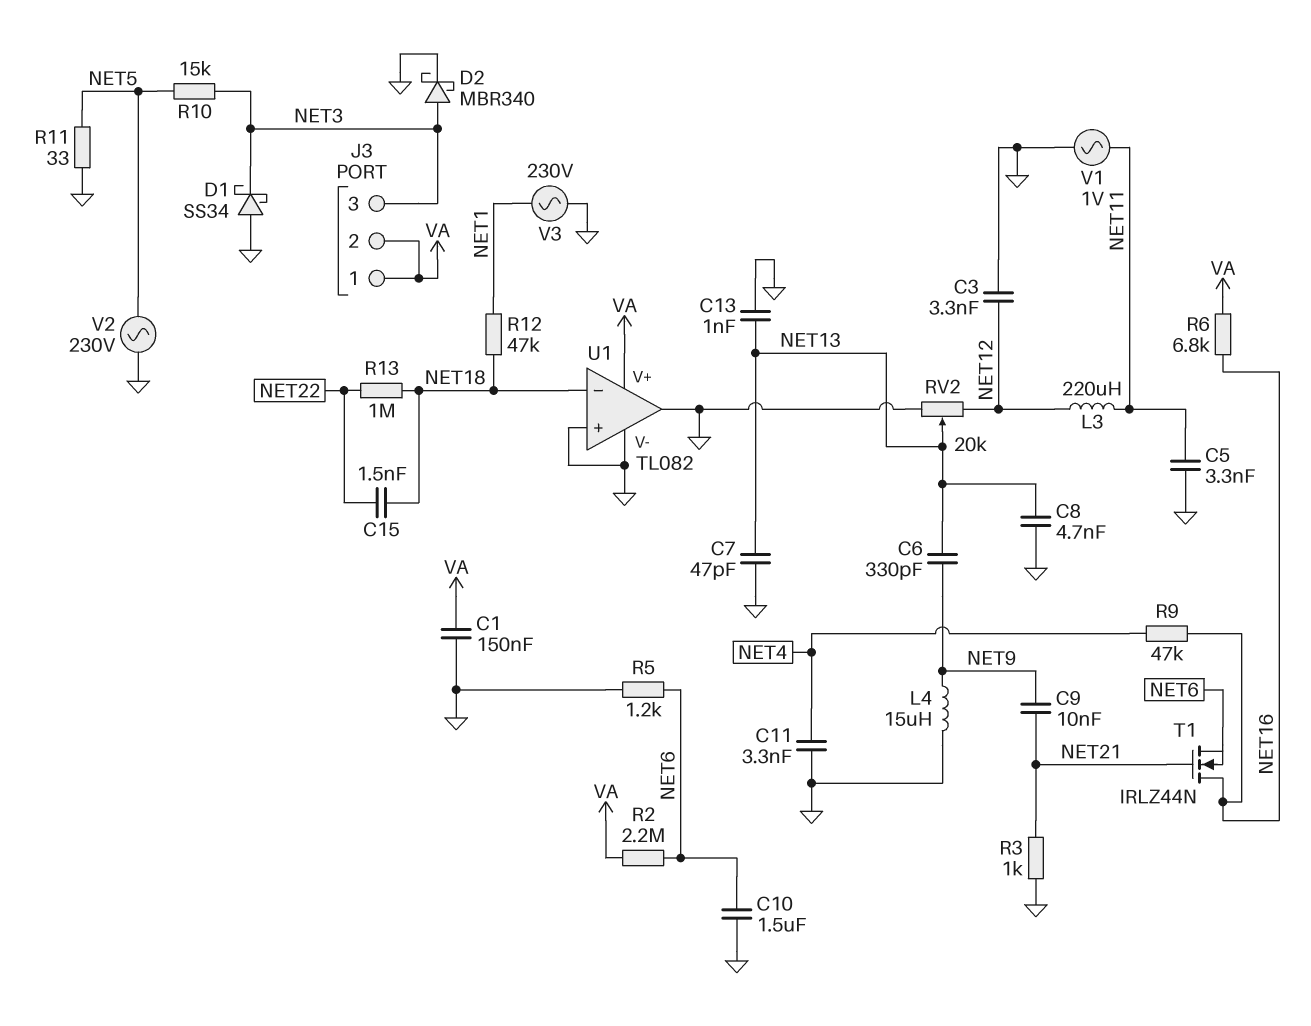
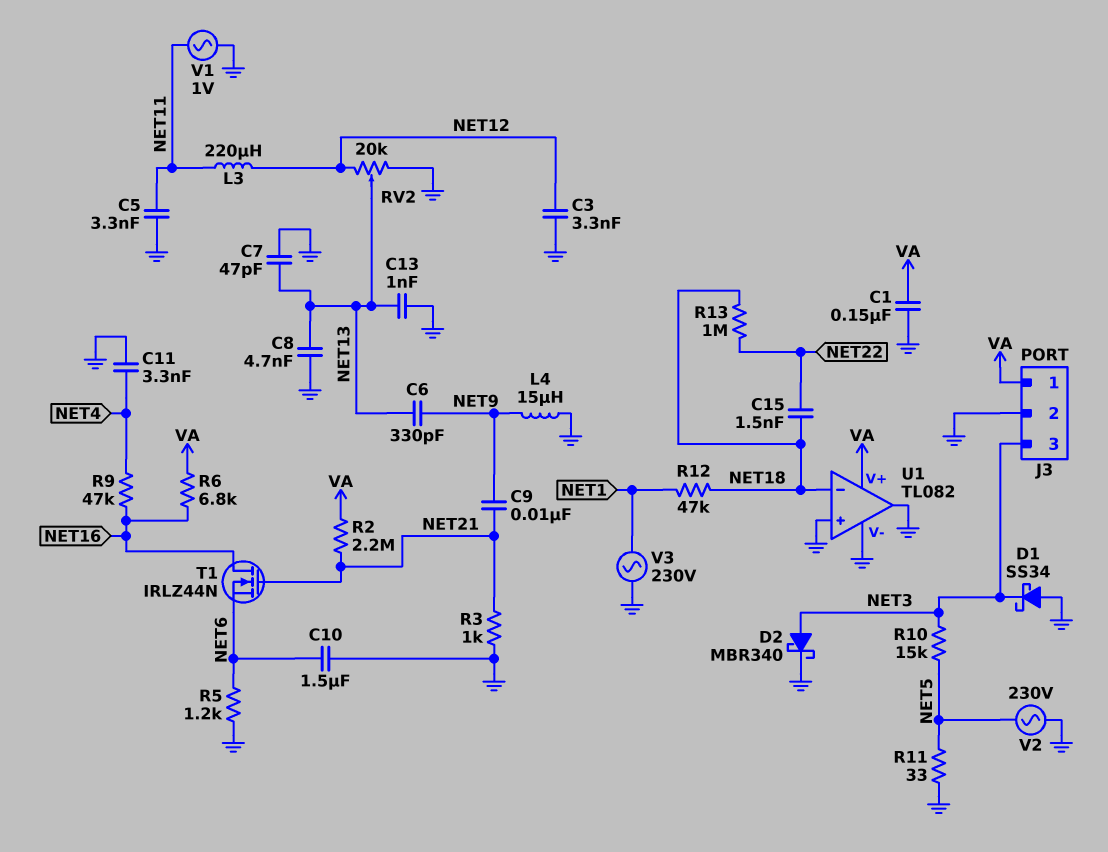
J3 pin 2: VA -> GND
R2: 2.2M (NET6, VA) -> 2.2M (NET21, VA)

